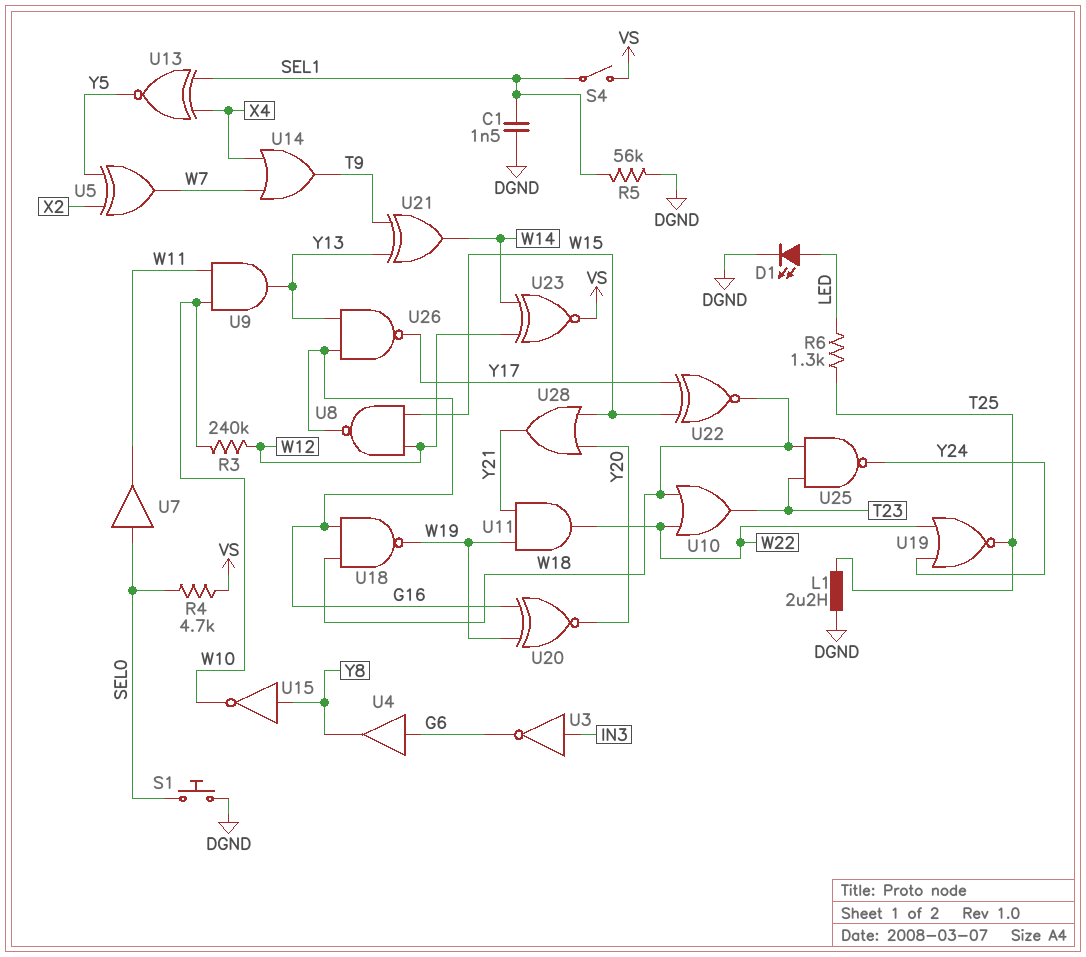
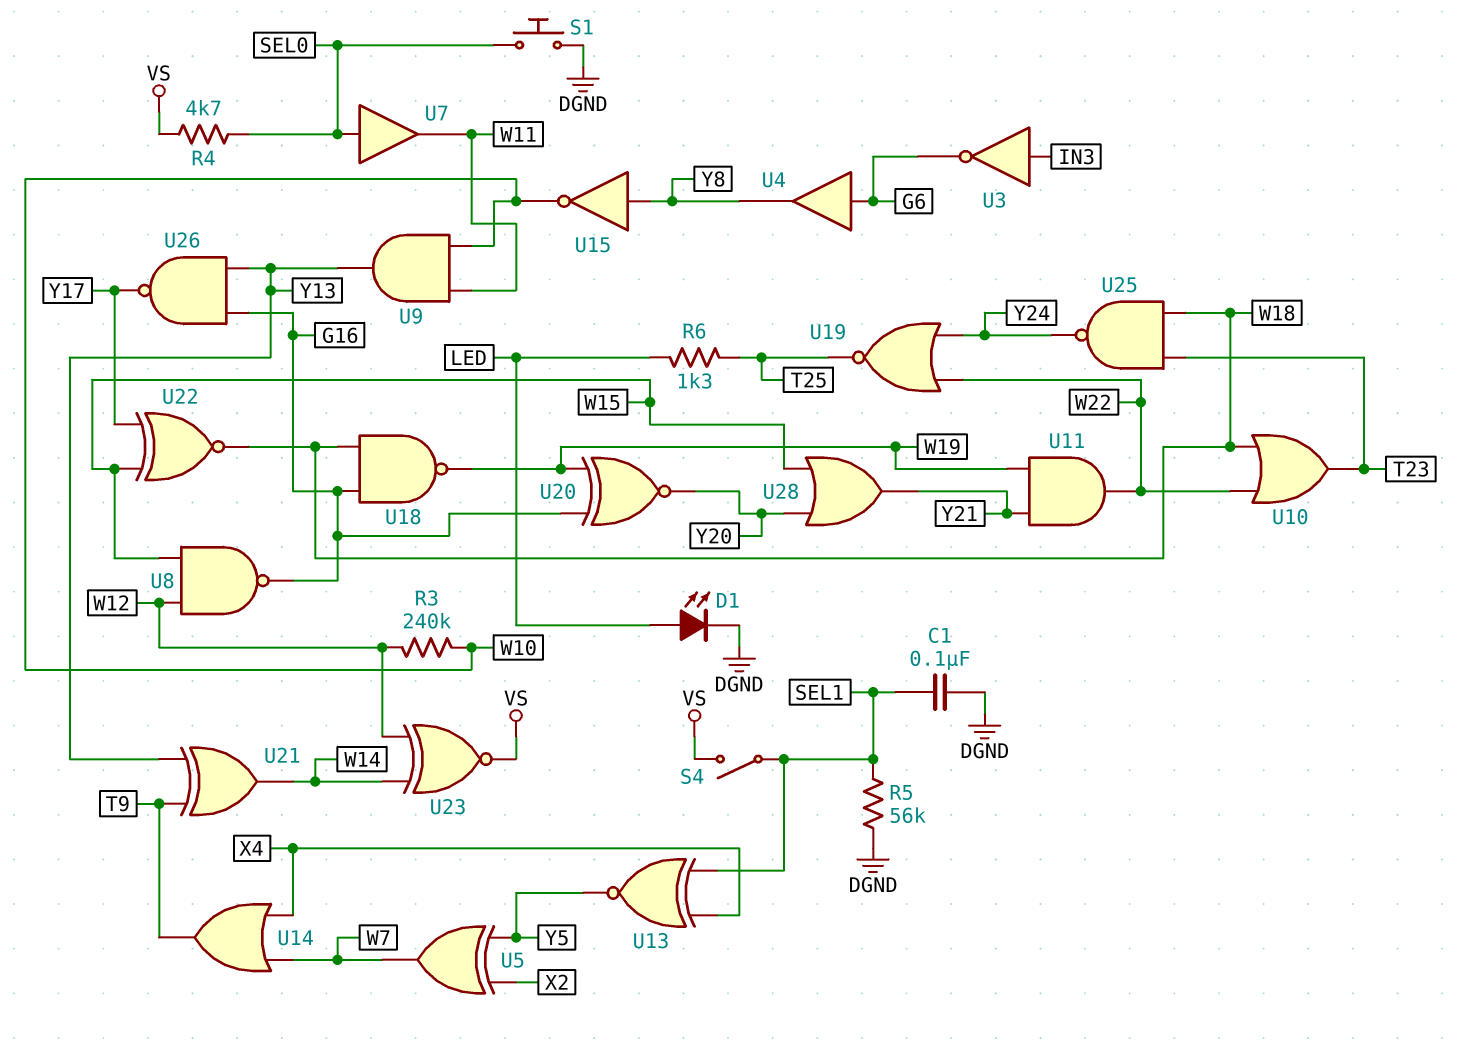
C1: 1.5nF (DGND, SEL1) -> 100nF (DGND, SEL1)
L1: 2.2uH (DGND, T25) -> none

